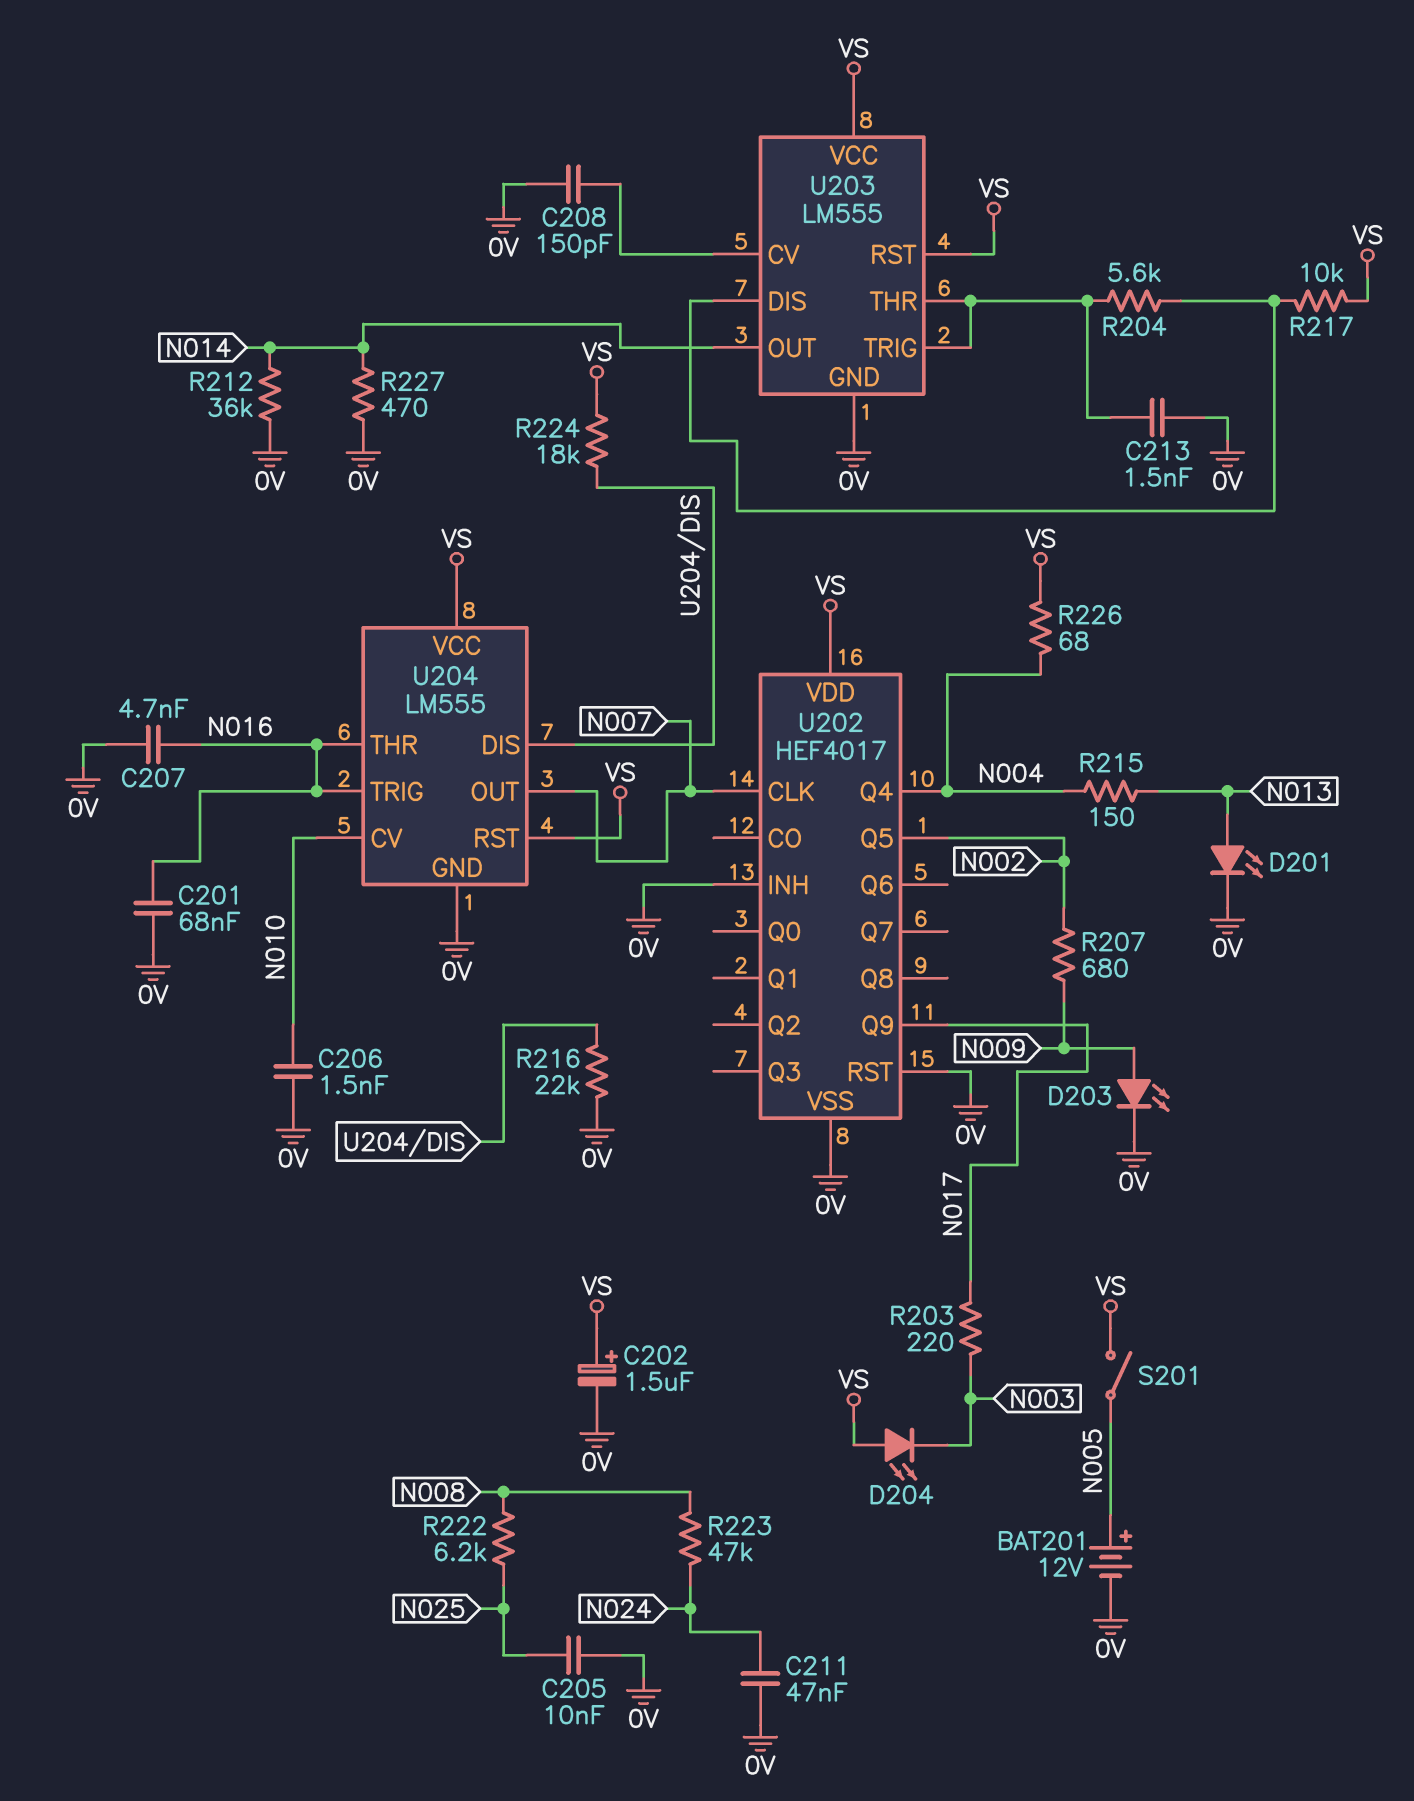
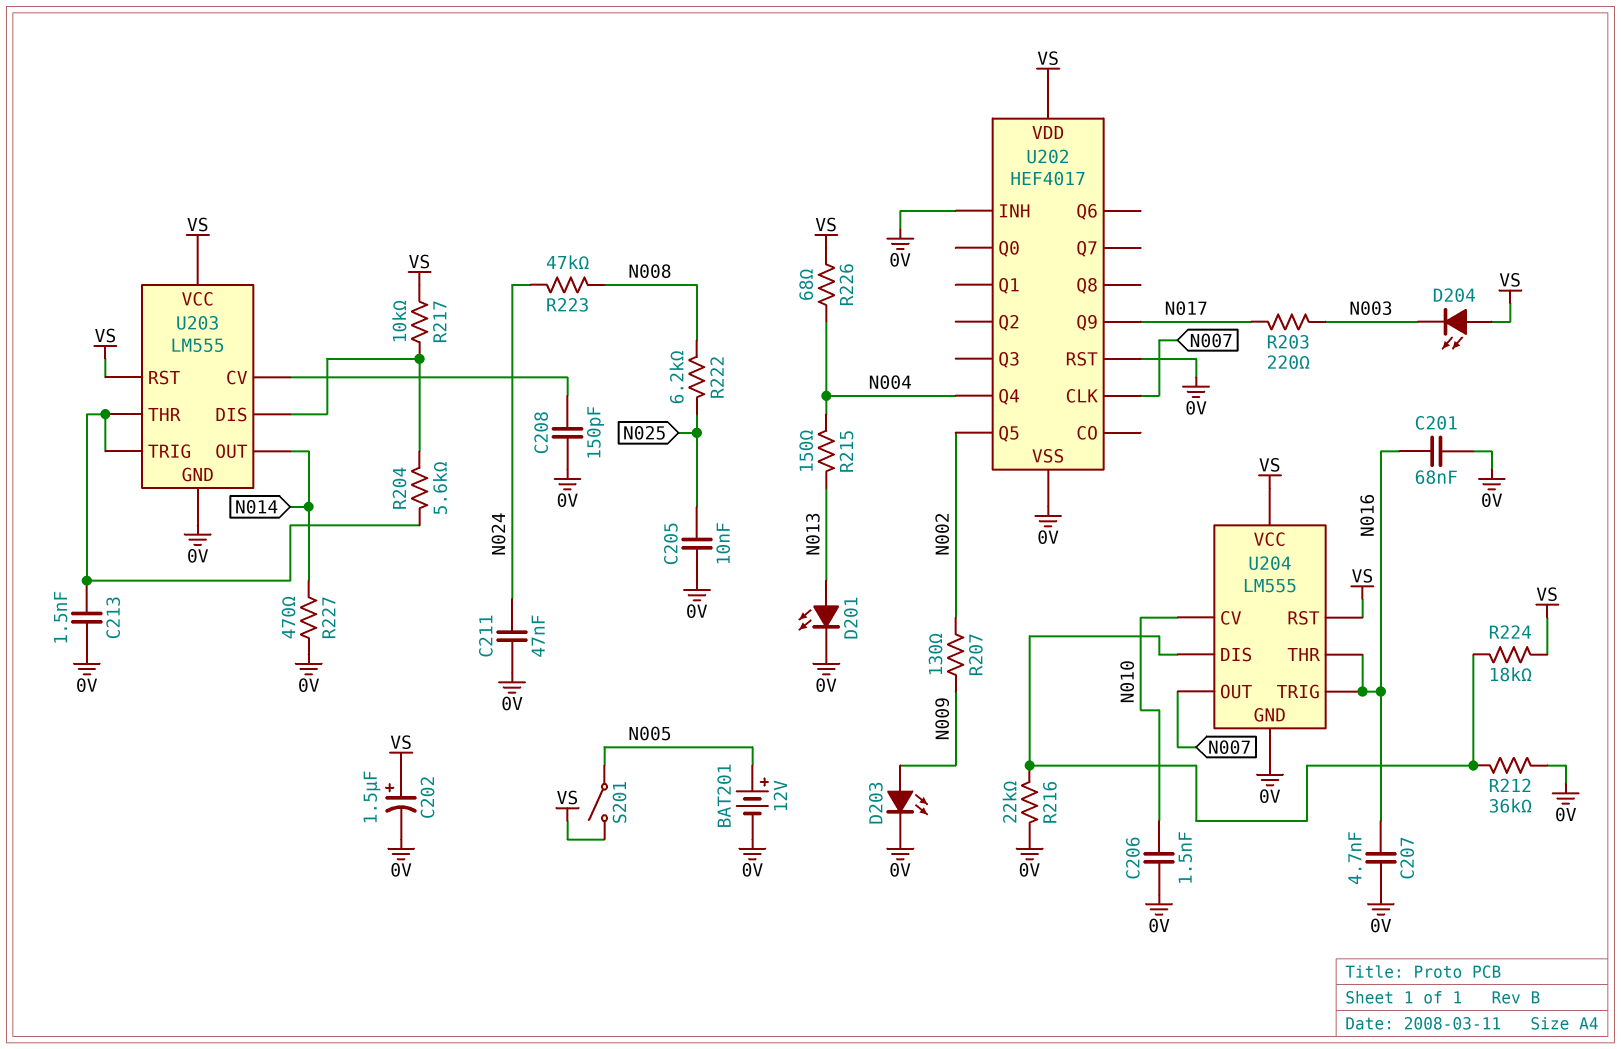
R207: 680 (N002, N009) -> 130 (N002, N009)
R212: 36k (0V, N014) -> 36k (0V, U204/DIS)

